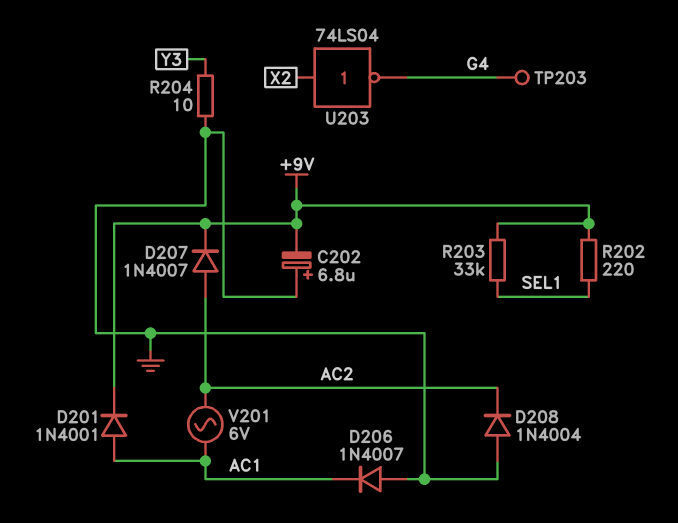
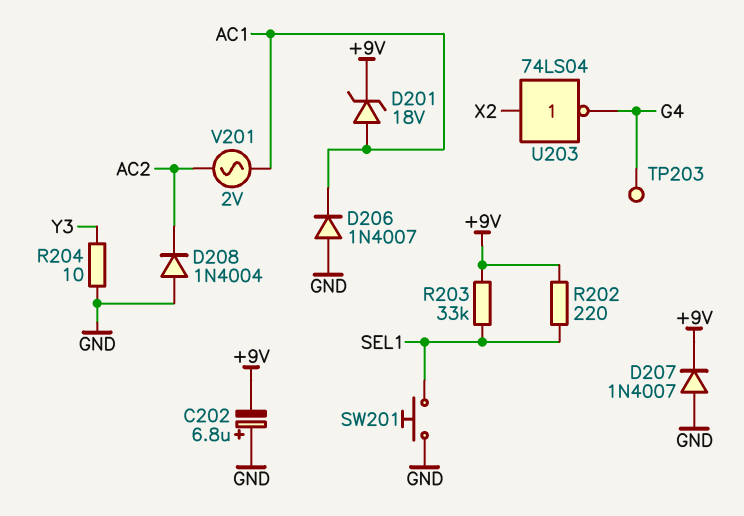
D201: diode 1N4001 (A AC1, K +9V) -> zener 18V (A AC1, K +9V)
D207: diode 1N4007 (A AC2, K +9V) -> diode 1N4007 (A GND, K +9V)
SW201: none -> button (GND, SEL1)
V201: AC 6V (AC1, AC2) -> AC 2V (AC1, AC2)

